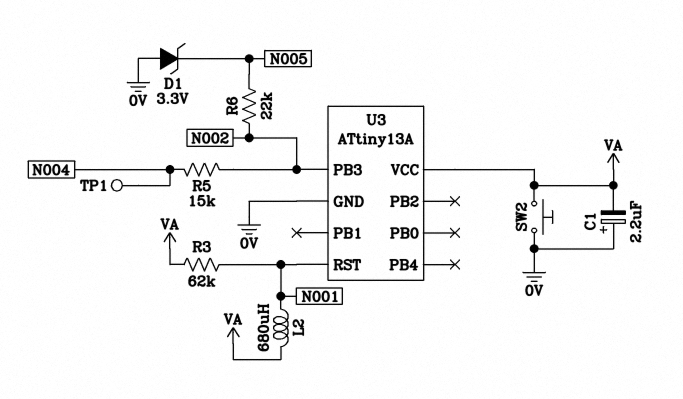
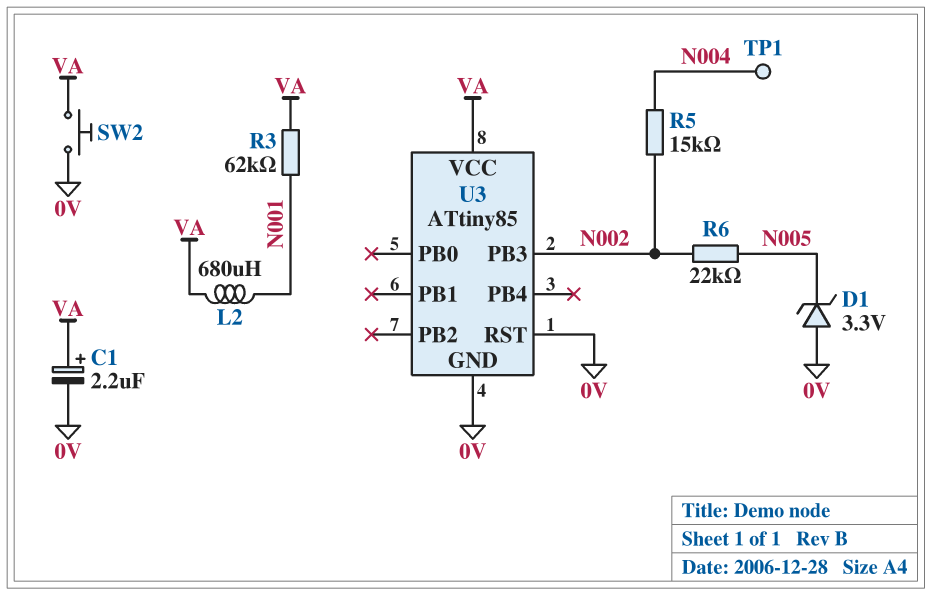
C1: 2.2uF (plus 0V, minus VA) -> 2.2uF (plus VA, minus 0V)
U3: ATtiny13A -> ATtiny85
U3 pin RST: N001 -> 0V

